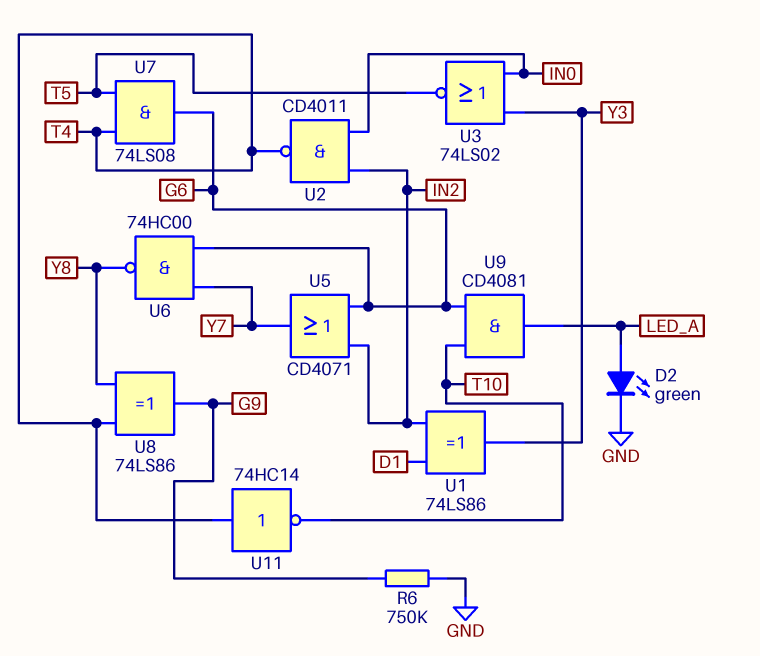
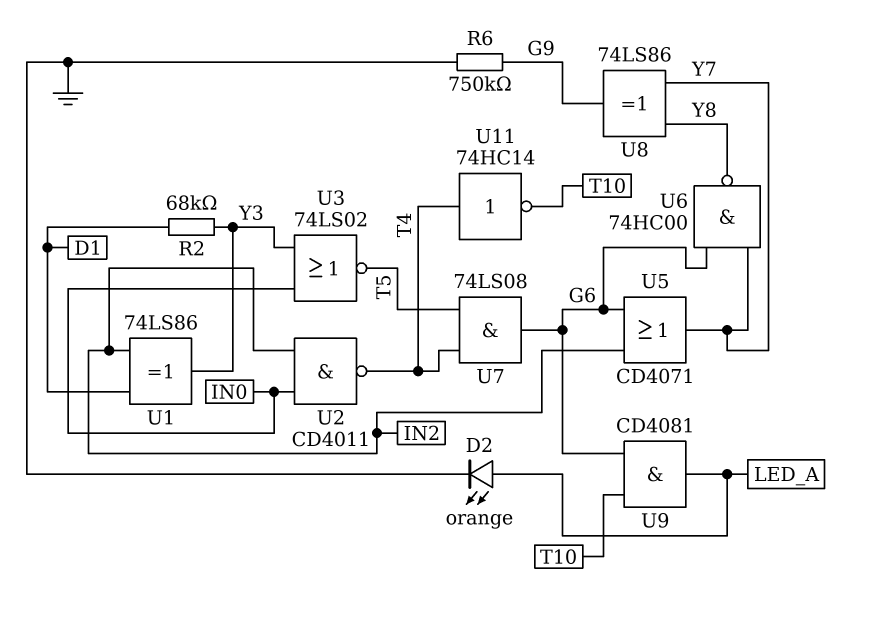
D2: LED green (A LED_A, K GND) -> LED orange (A LED_A, K GND)
R2: none -> 68k (D1, Y3)
U8: XOR 74LS86 (in T4, in Y8, out G9) -> XOR 74LS86 (in Y7, in Y8, out G9)

